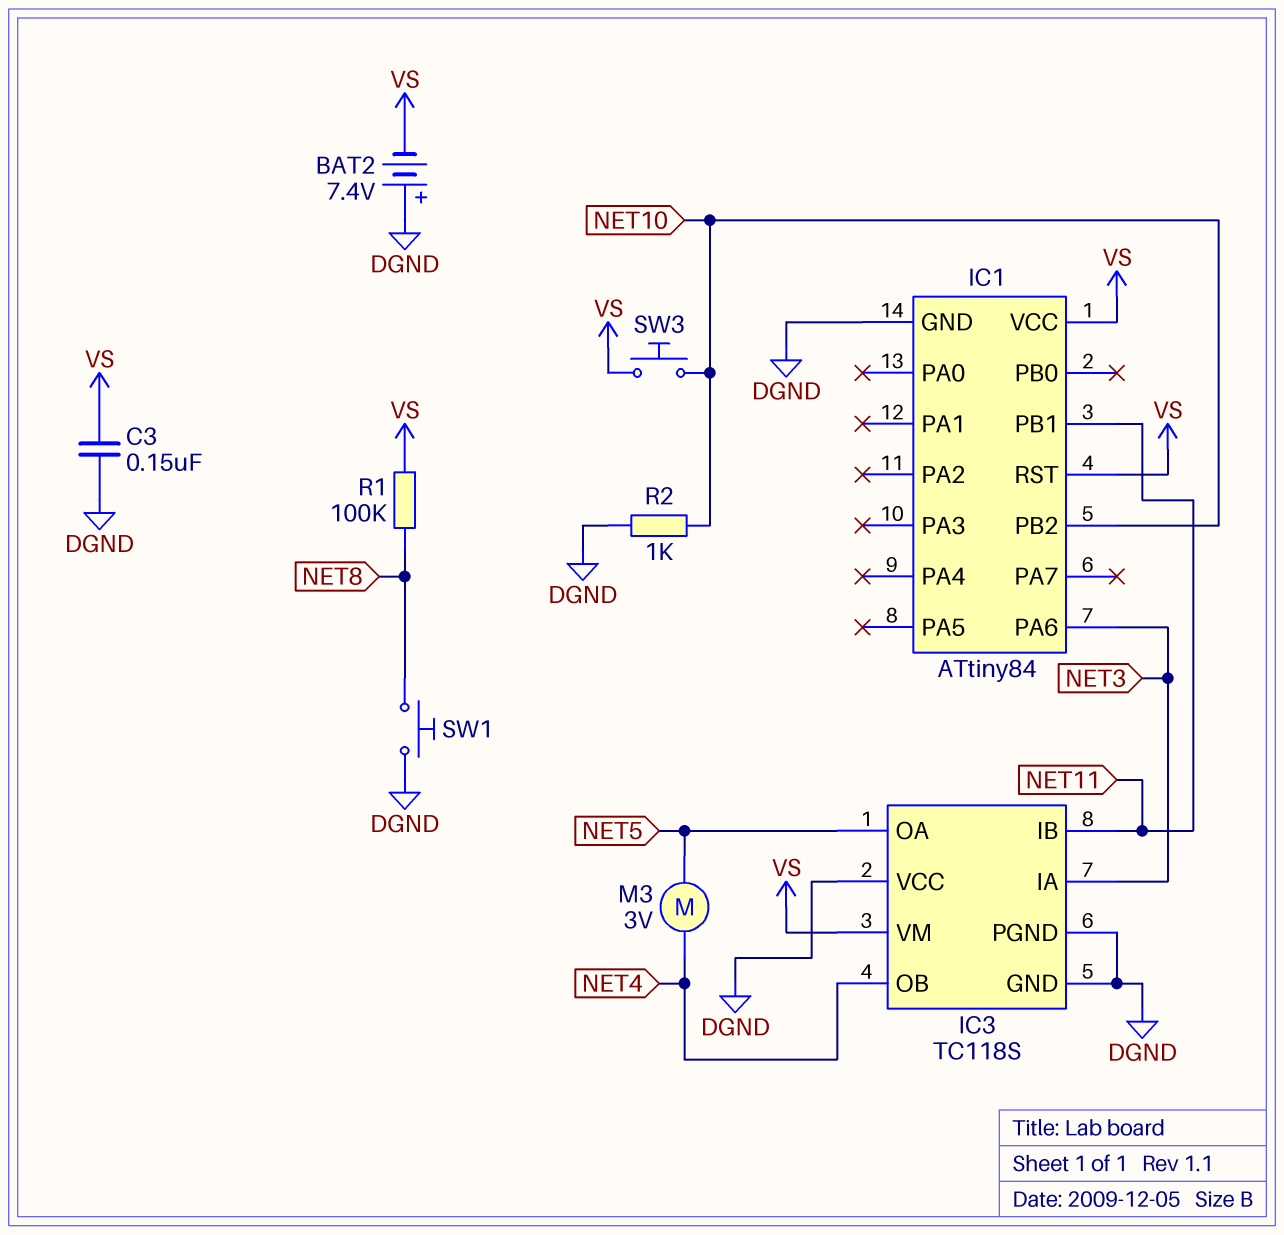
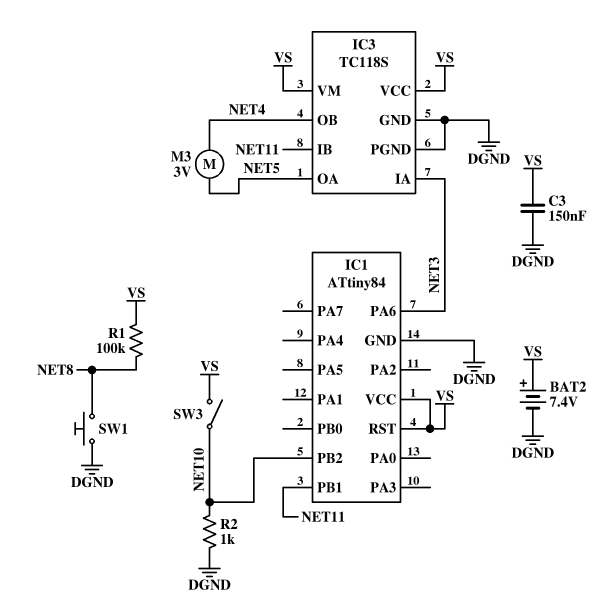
BAT2: 7.4V (plus DGND, minus VS) -> 7.4V (plus VS, minus DGND)
IC3 pin VCC: DGND -> VS
SW3: button (NET10, VS) -> switch (NET10, VS)

